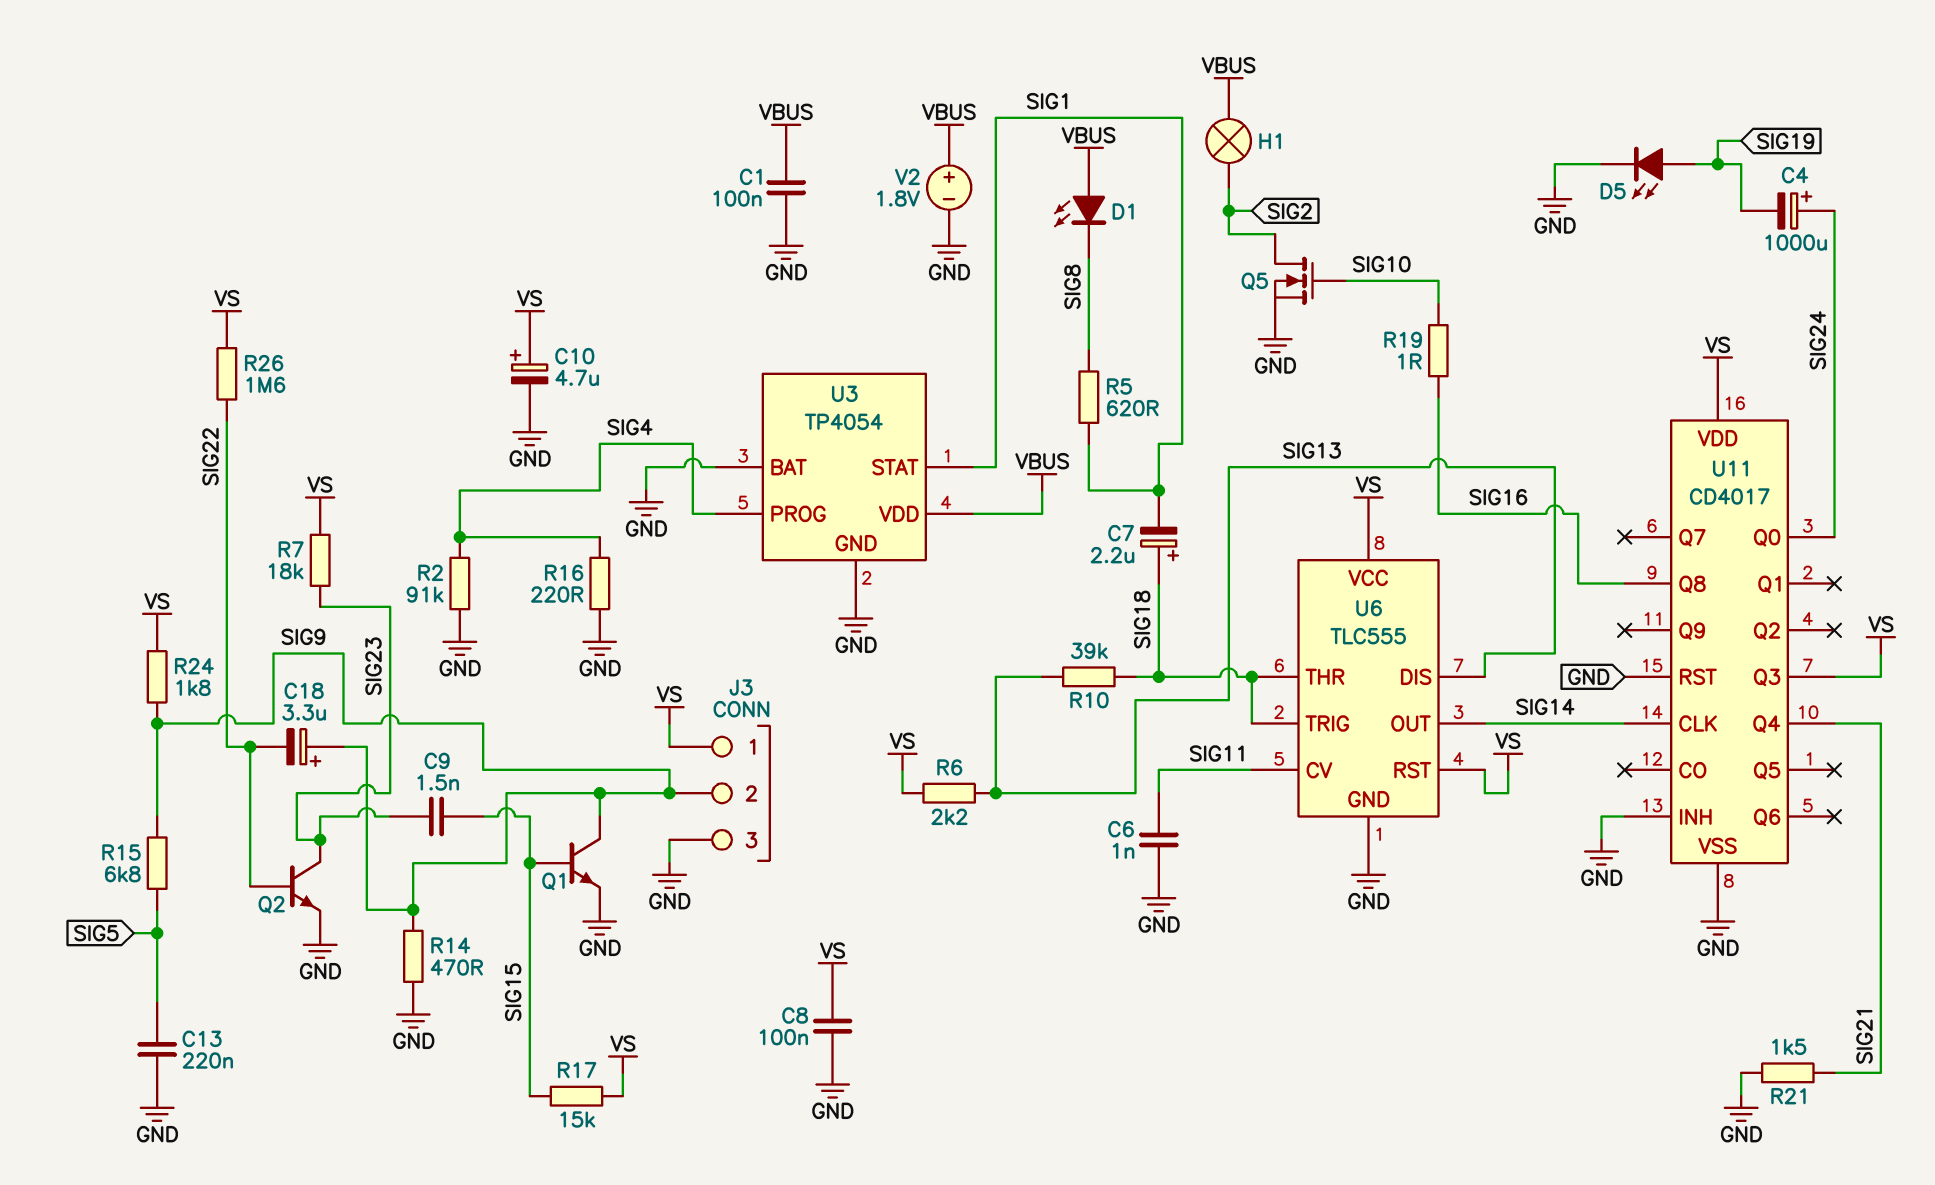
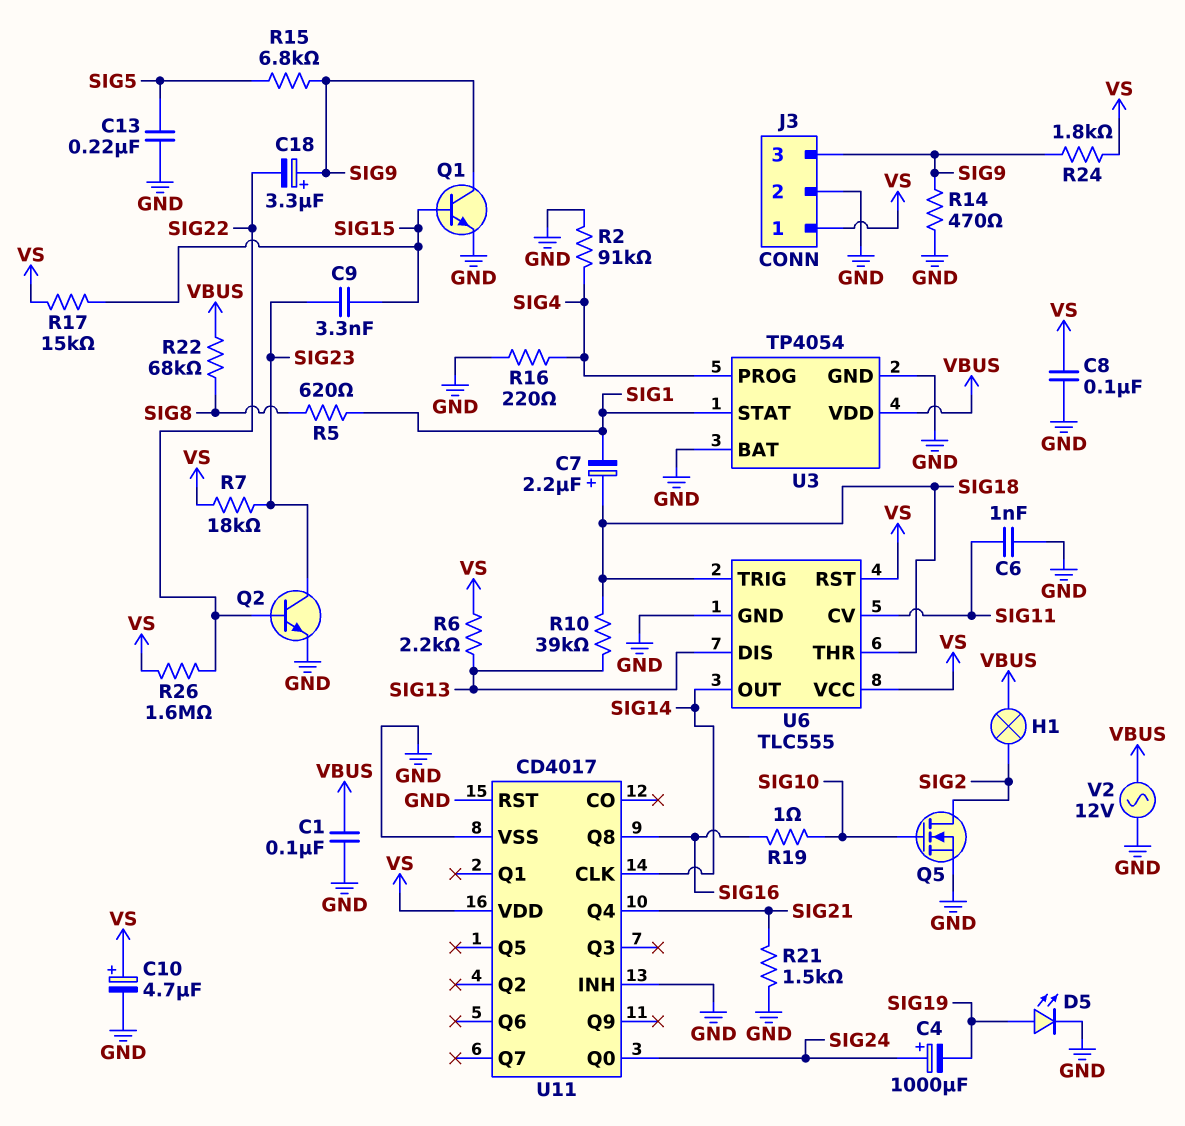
C9: 1.5nF (SIG15, SIG23) -> 3.3nF (SIG15, SIG23)
D1: LED (A VBUS, K SIG8) -> none
J3 pin 2: SIG9 -> GND
J3 pin 3: GND -> SIG9
R22: none -> 68k (SIG8, VBUS)
U11 pin Q3: VS -> none
V2: 1.8V (plus VBUS, minus GND) -> AC 12V (GND, VBUS)

